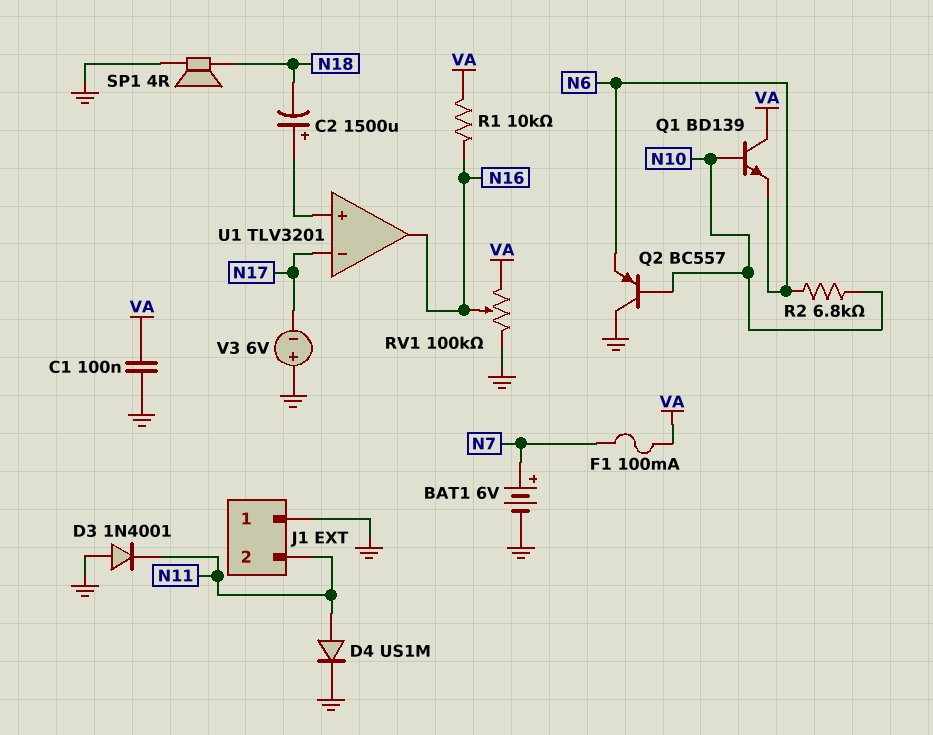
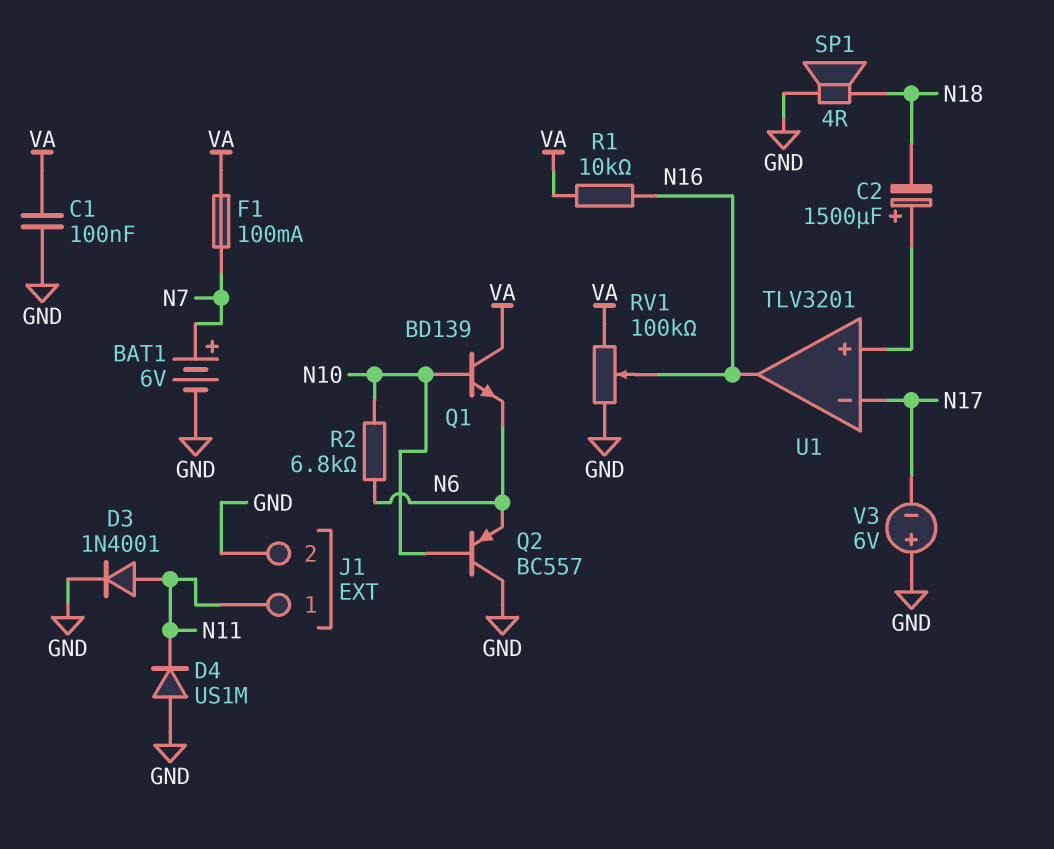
D3: diode 1N4001 (A GND, K N11) -> diode 1N4001 (A N11, K GND)
D4: diode US1M (A N11, K GND) -> diode US1M (A GND, K N11)
J1 pin 1: GND -> N11
J1 pin 2: N11 -> GND

